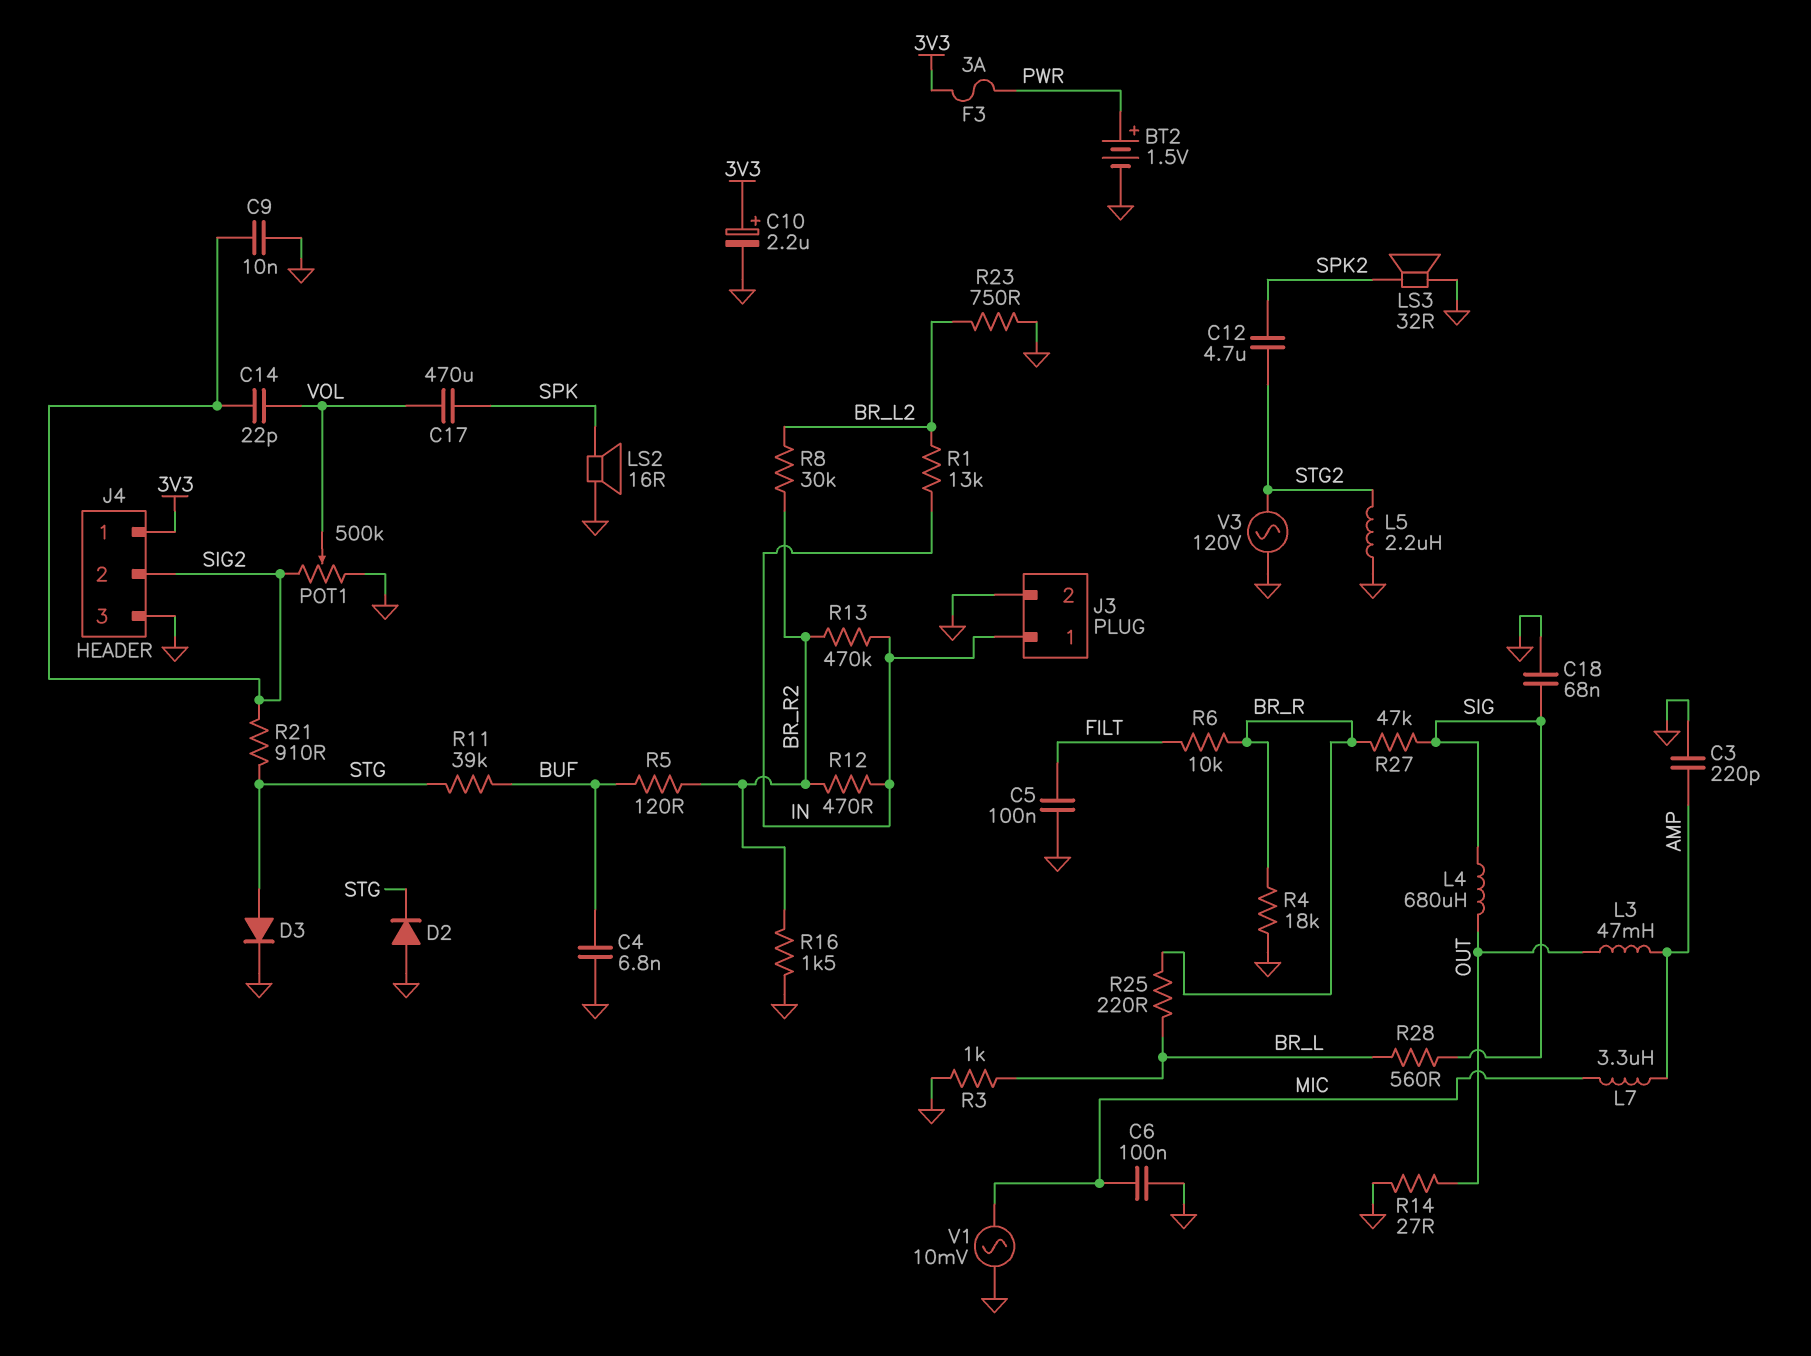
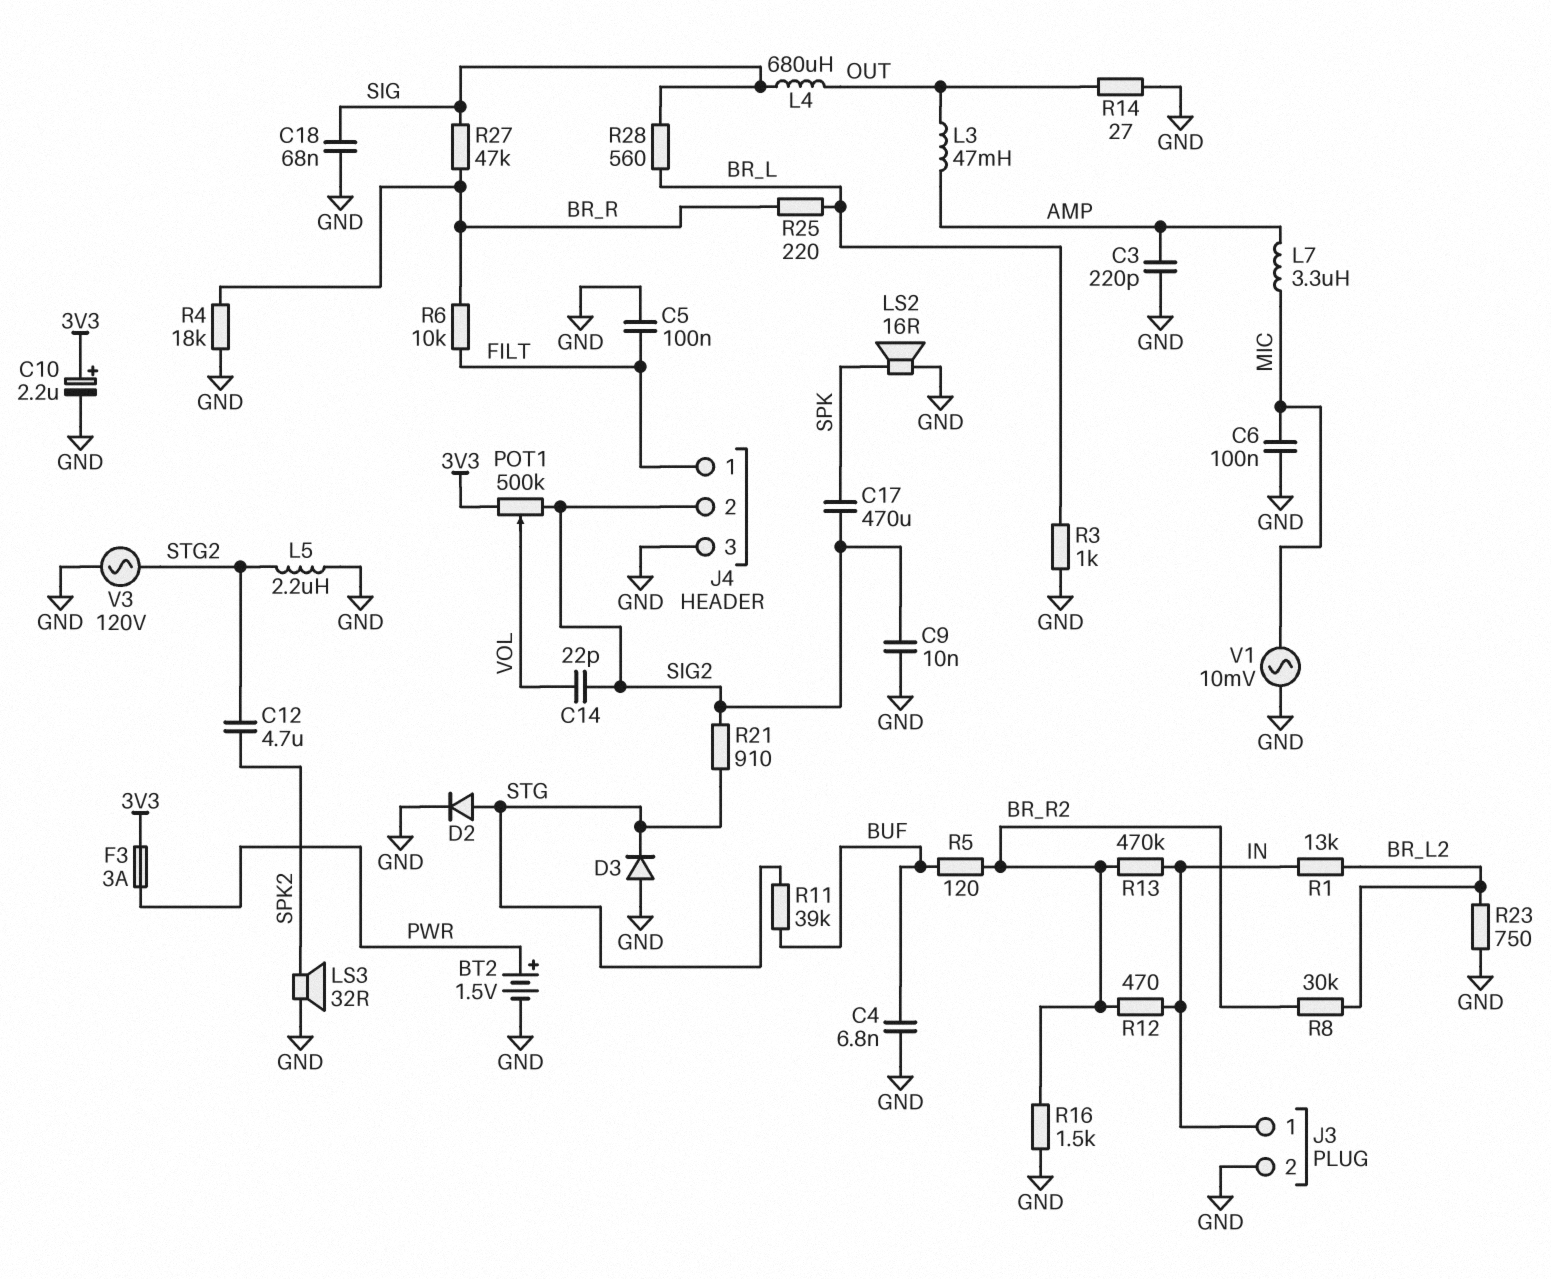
C17: 470uF (SPK, VOL) -> 470uF (SIG2, SPK)
D2: diode (A GND, K STG) -> diode (A STG, K GND)
D3: diode (A STG, K GND) -> diode (A GND, K STG)
J4 pin 1: 3V3 -> FILT
POT1: 500k (GND, SIG2, wiper VOL) -> 500k (3V3, SIG2, wiper VOL)

